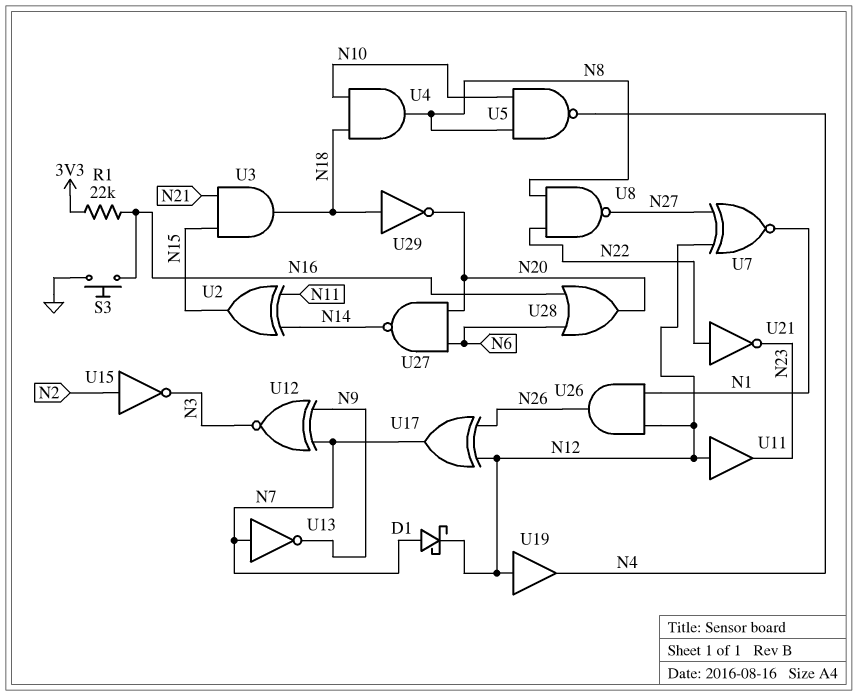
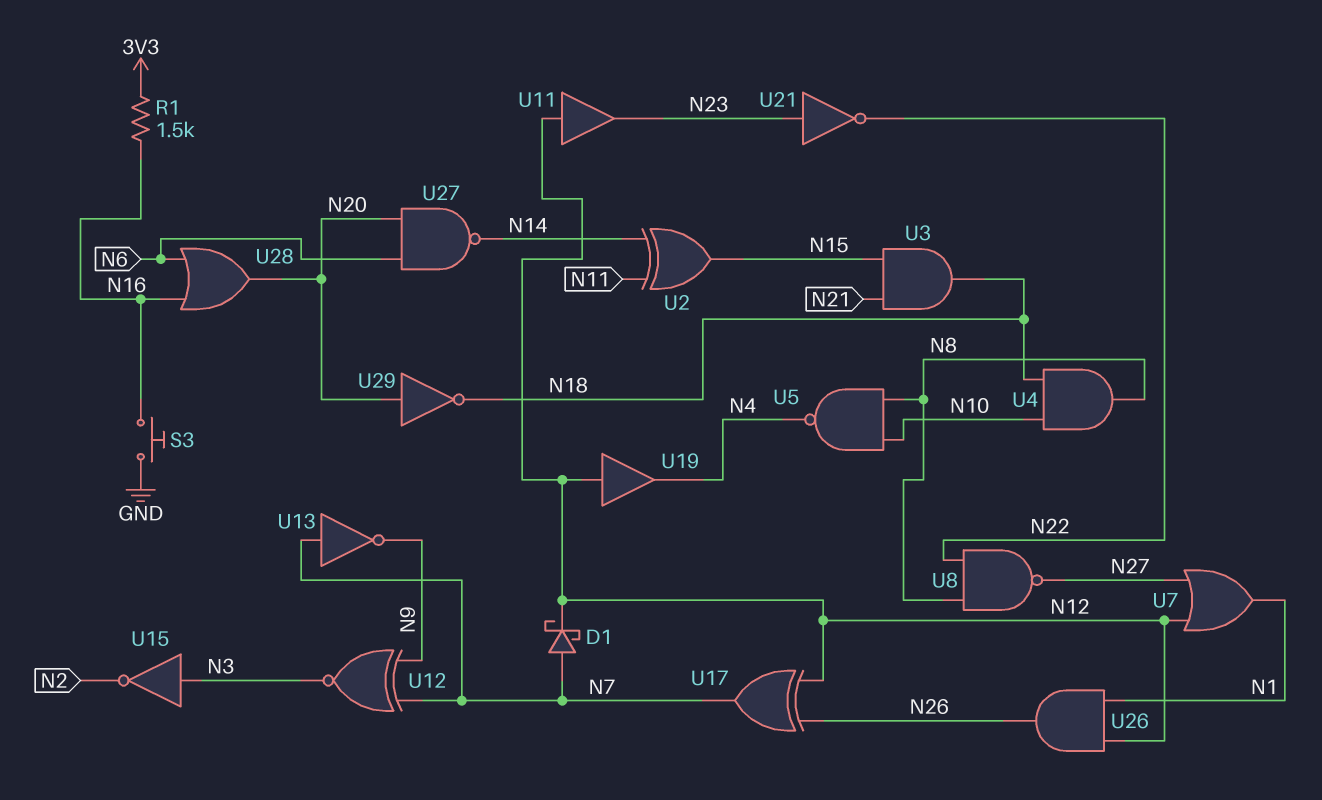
R1: 22k (3V3, N16) -> 1.5k (3V3, N16)
U7: XNOR (in N12, in N27, out N1) -> OR (in N12, in N27, out N1)
U15: NOT (in N2, out N3) -> NOT (in N3, out N2)
U21: NOT (in N22, out N23) -> NOT (in N23, out N22)
U29: NOT (in N18, out N20) -> NOT (in N20, out N18)

